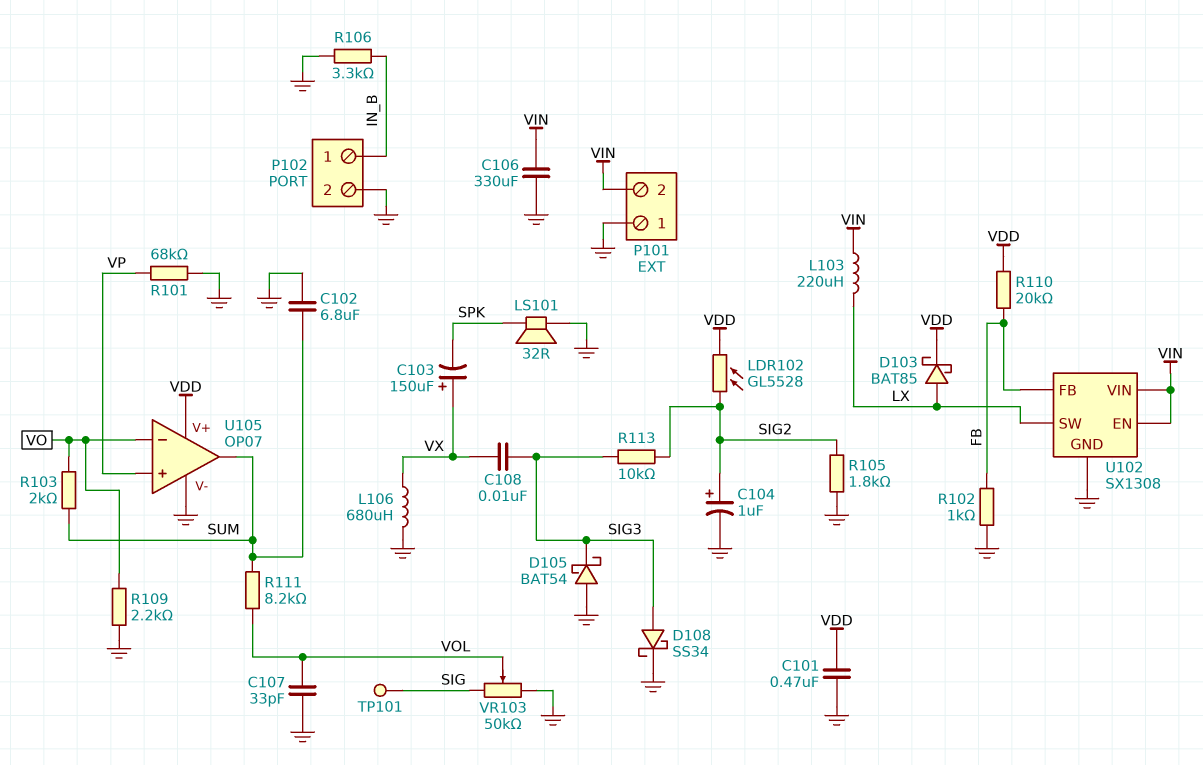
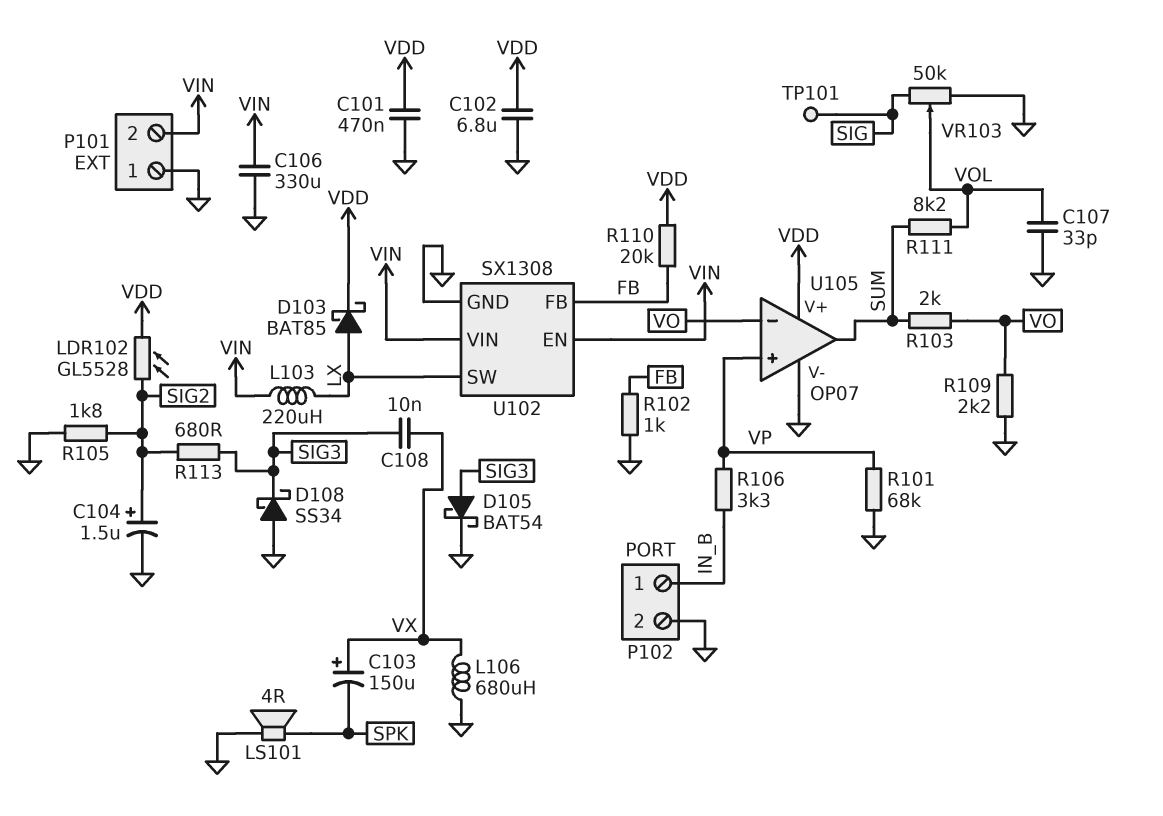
C102: 6.8uF (GND, SUM) -> 6.8uF (GND, VDD)
C104: 1uF (plus SIG2, minus GND) -> 1.5uF (plus SIG2, minus GND)
D105: schottky BAT54 (A GND, K SIG3) -> schottky BAT54 (A SIG3, K GND)
D108: schottky SS34 (A SIG3, K GND) -> schottky SS34 (A GND, K SIG3)
LS101: speaker 32R (GND, SPK) -> speaker 4R (GND, SPK)
R106: 3.3k (GND, IN_B) -> 3.3k (IN_B, VP)
R113: 10k (SIG2, SIG3) -> 680 (SIG2, SIG3)

